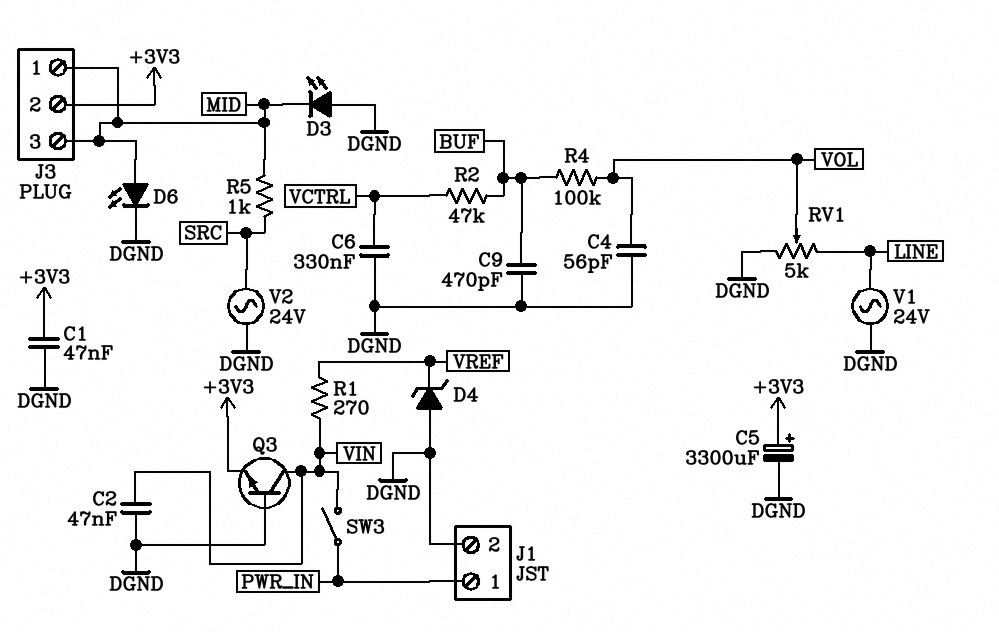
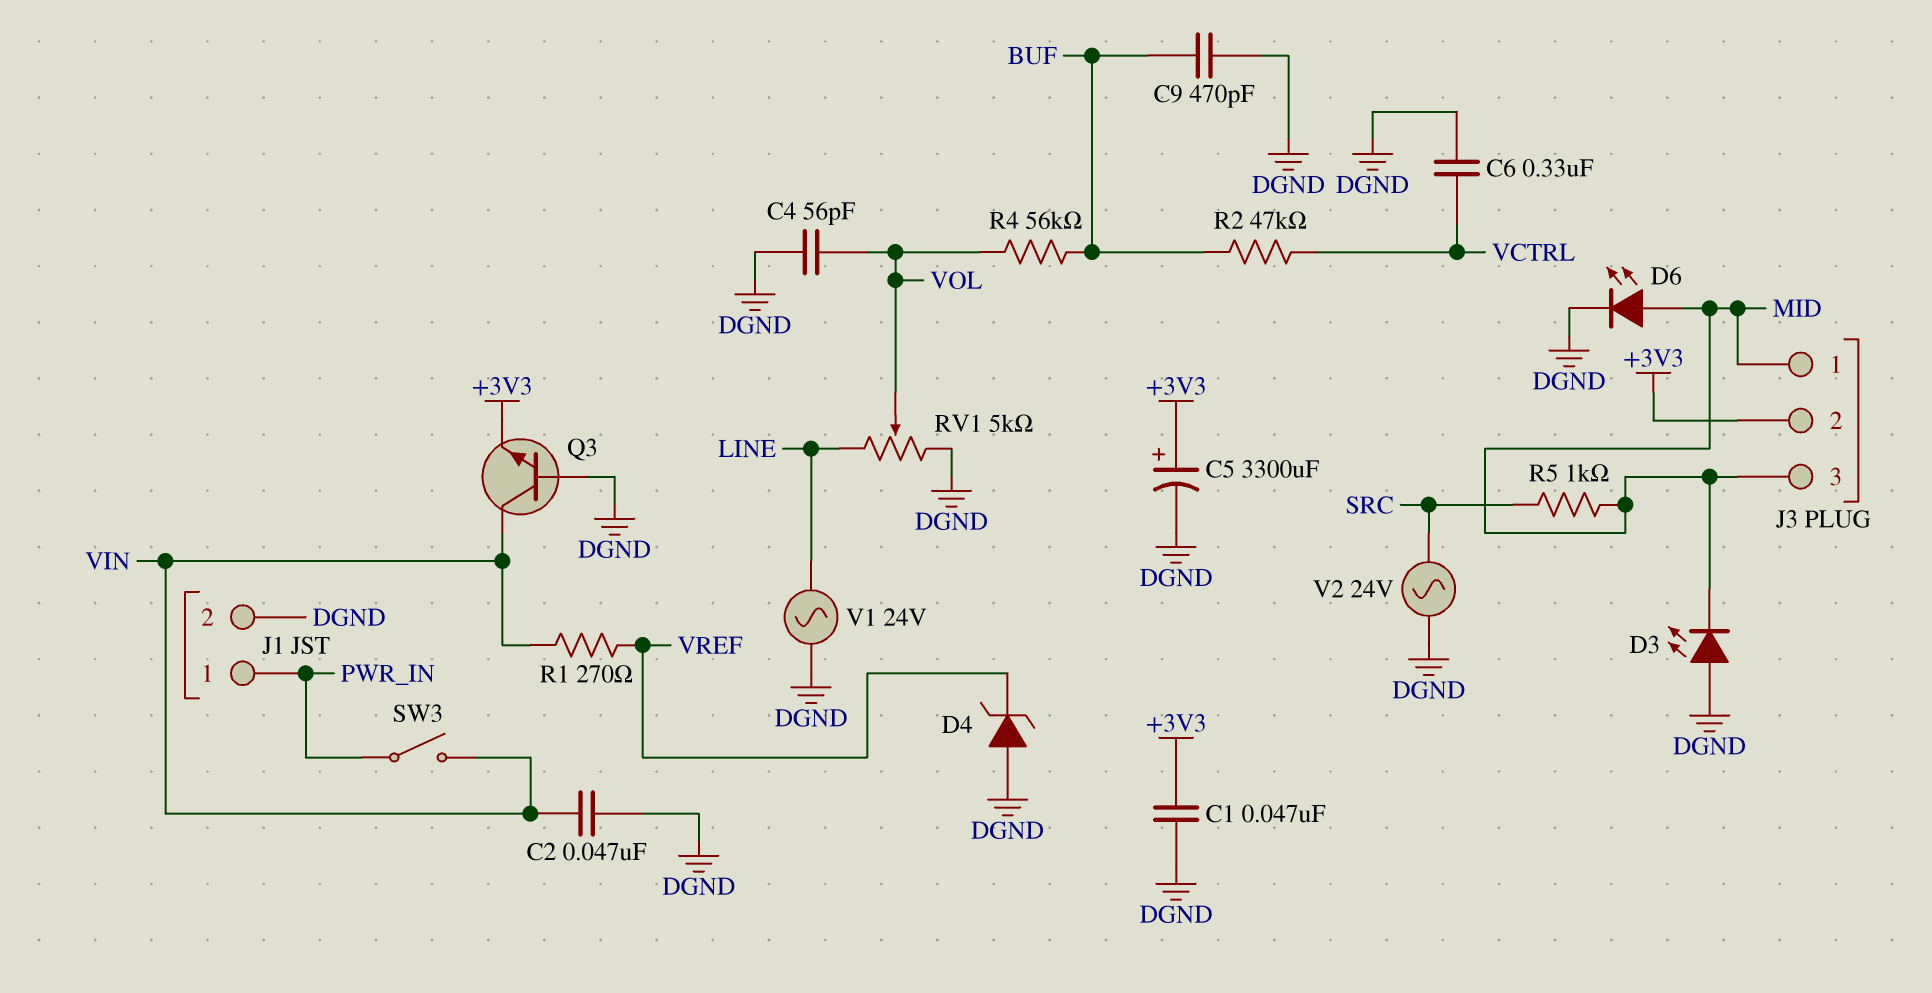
R4: 100k (BUF, VOL) -> 56k (BUF, VOL)

